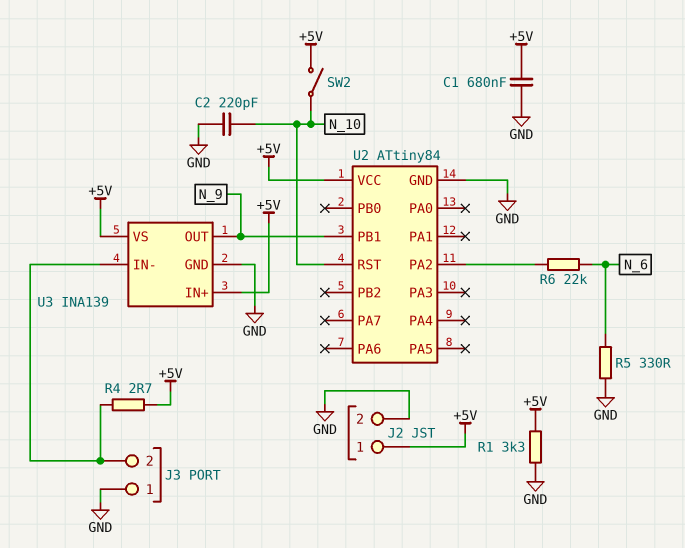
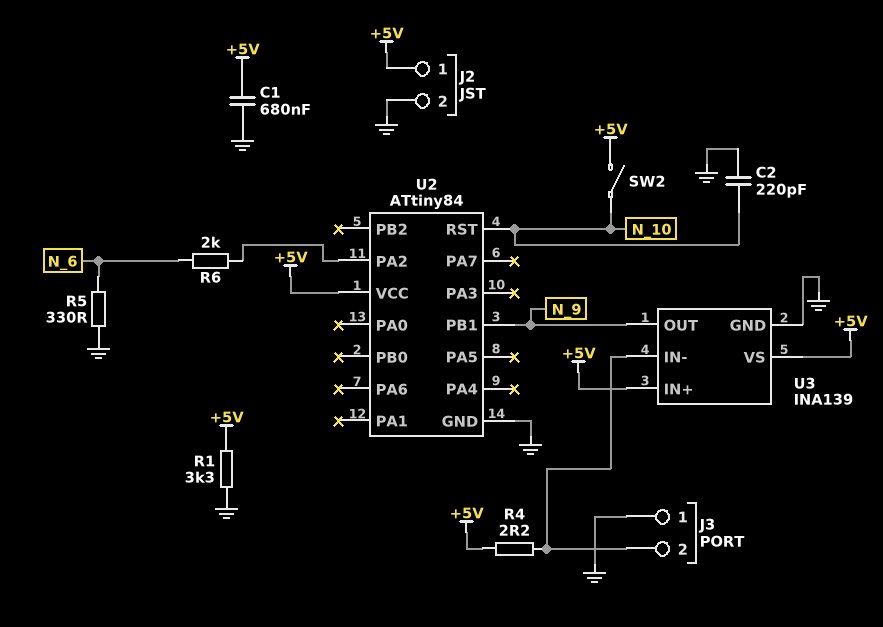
R4: 2.7 (+5V, J3/2) -> 2.2 (+5V, J3/2)
R6: 22k (N_6, U2/PA2) -> 2k (N_6, U2/PA2)

